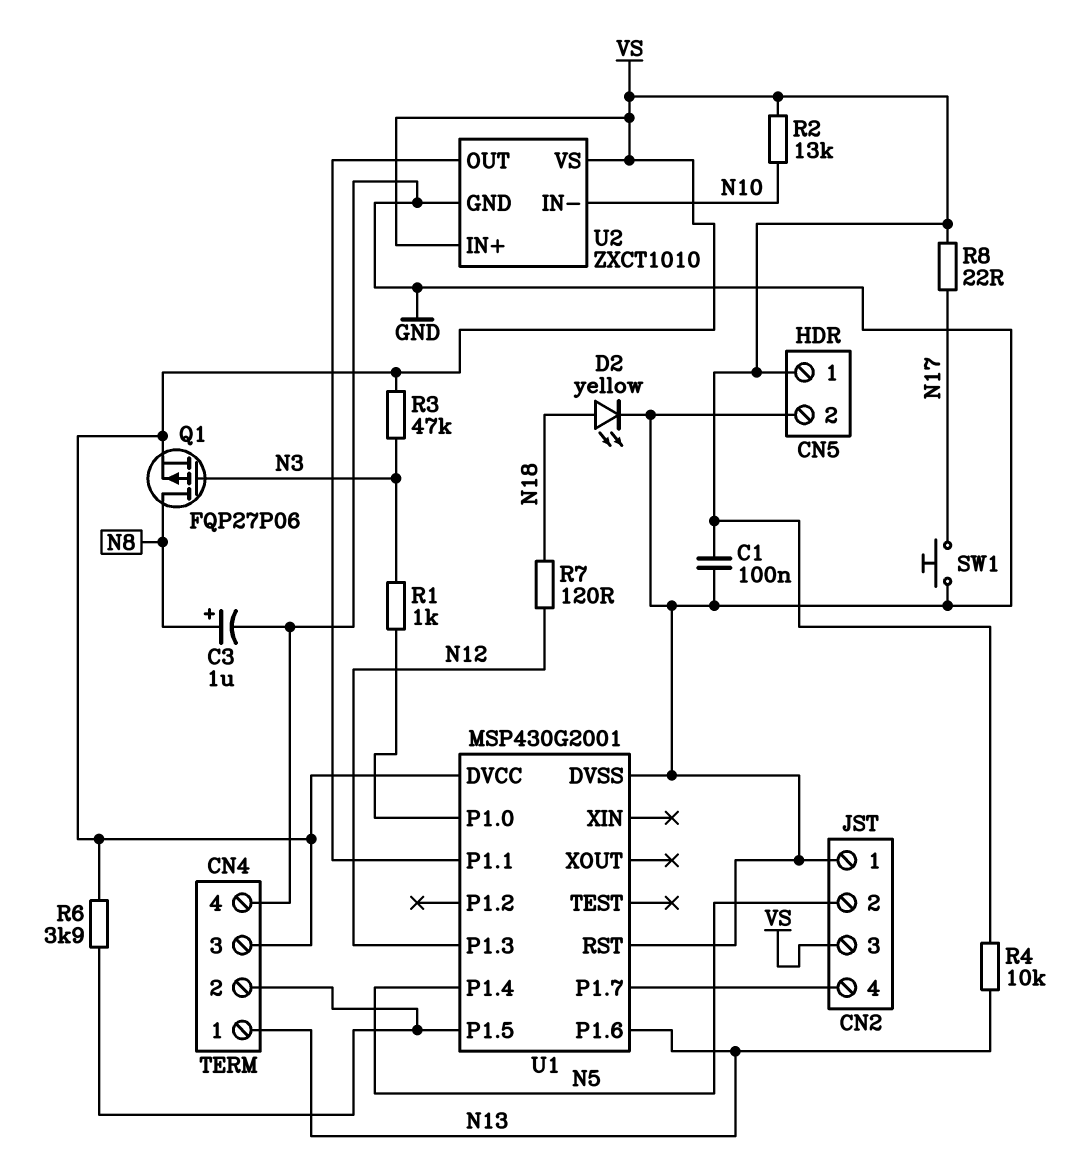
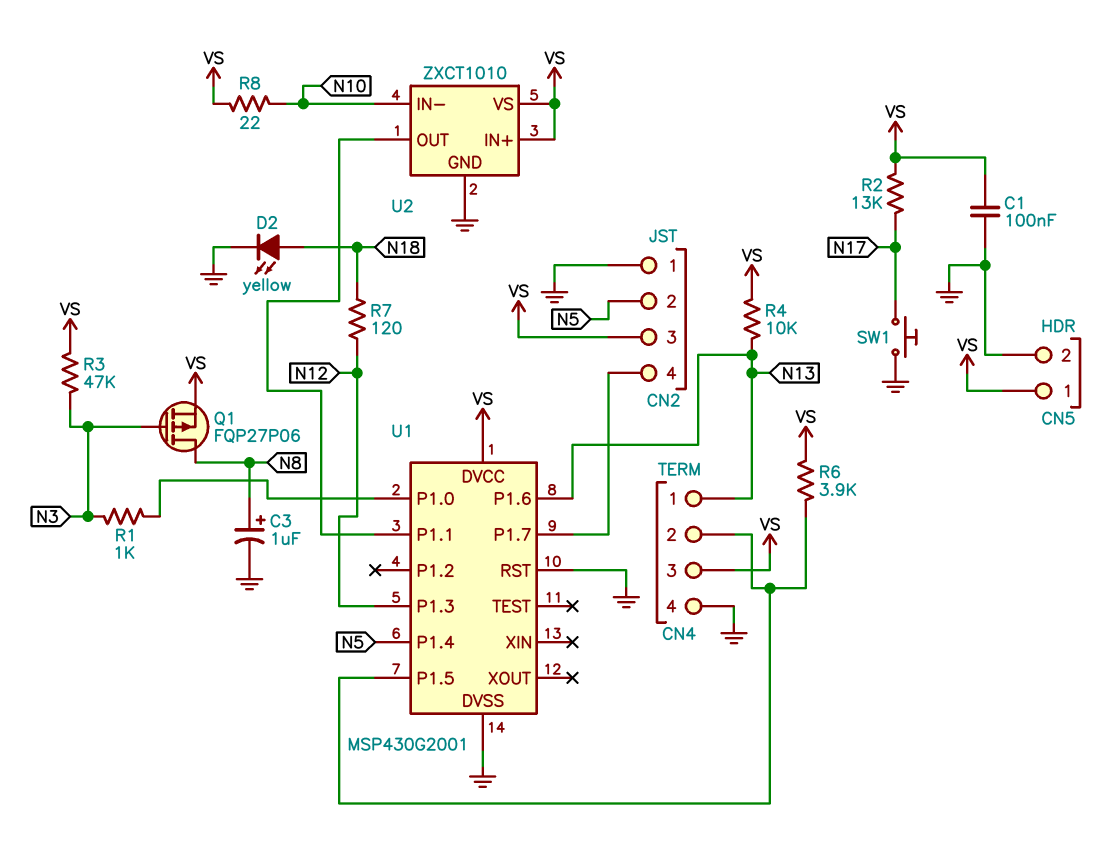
R2: 13k (N10, VS) -> 13k (N17, VS)
R8: 22 (N17, VS) -> 22 (N10, VS)

